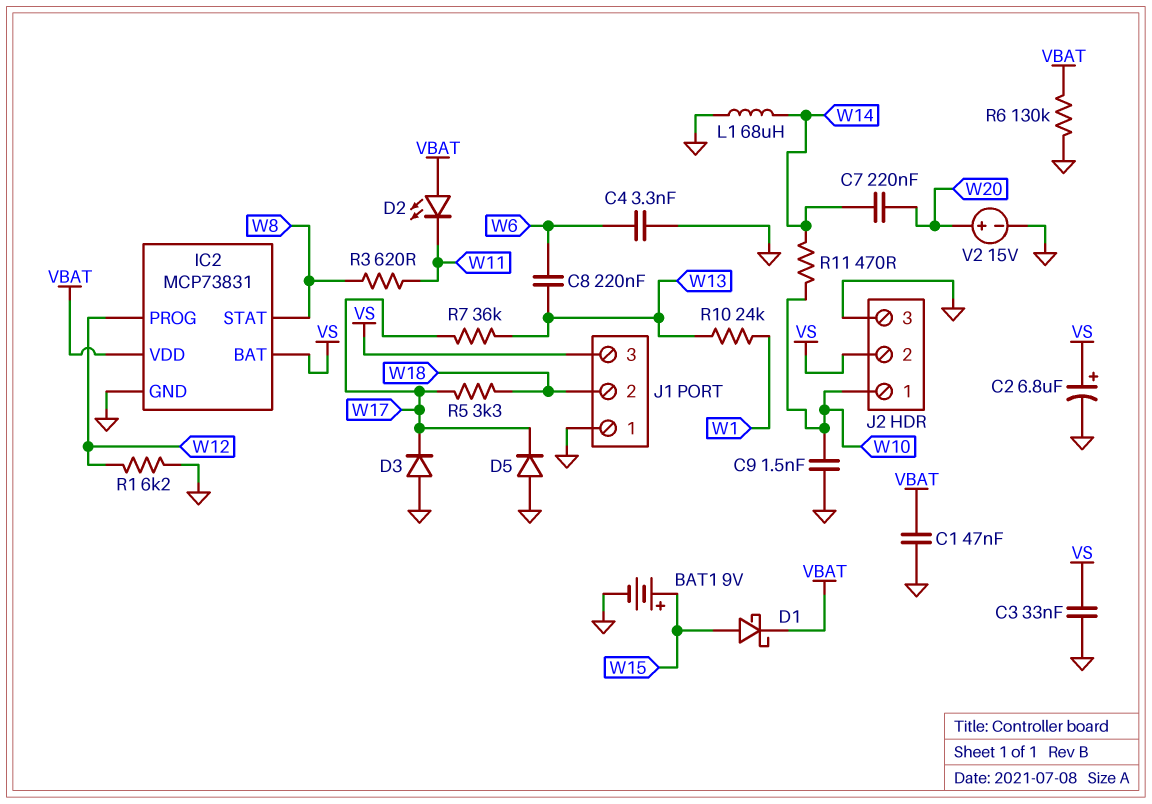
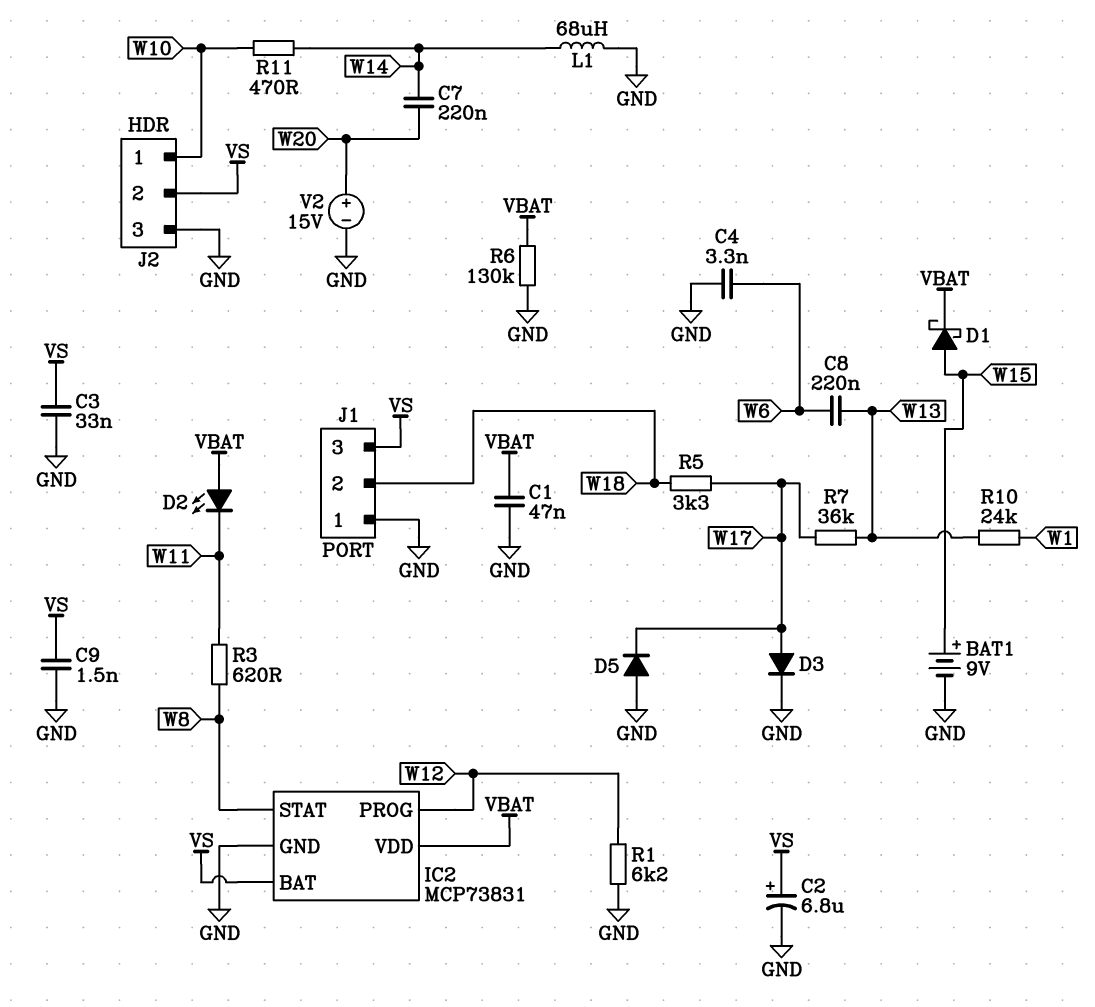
C9: 1.5nF (GND, W10) -> 1.5nF (GND, VS)
D3: diode (A GND, K W17) -> diode (A W17, K GND)

